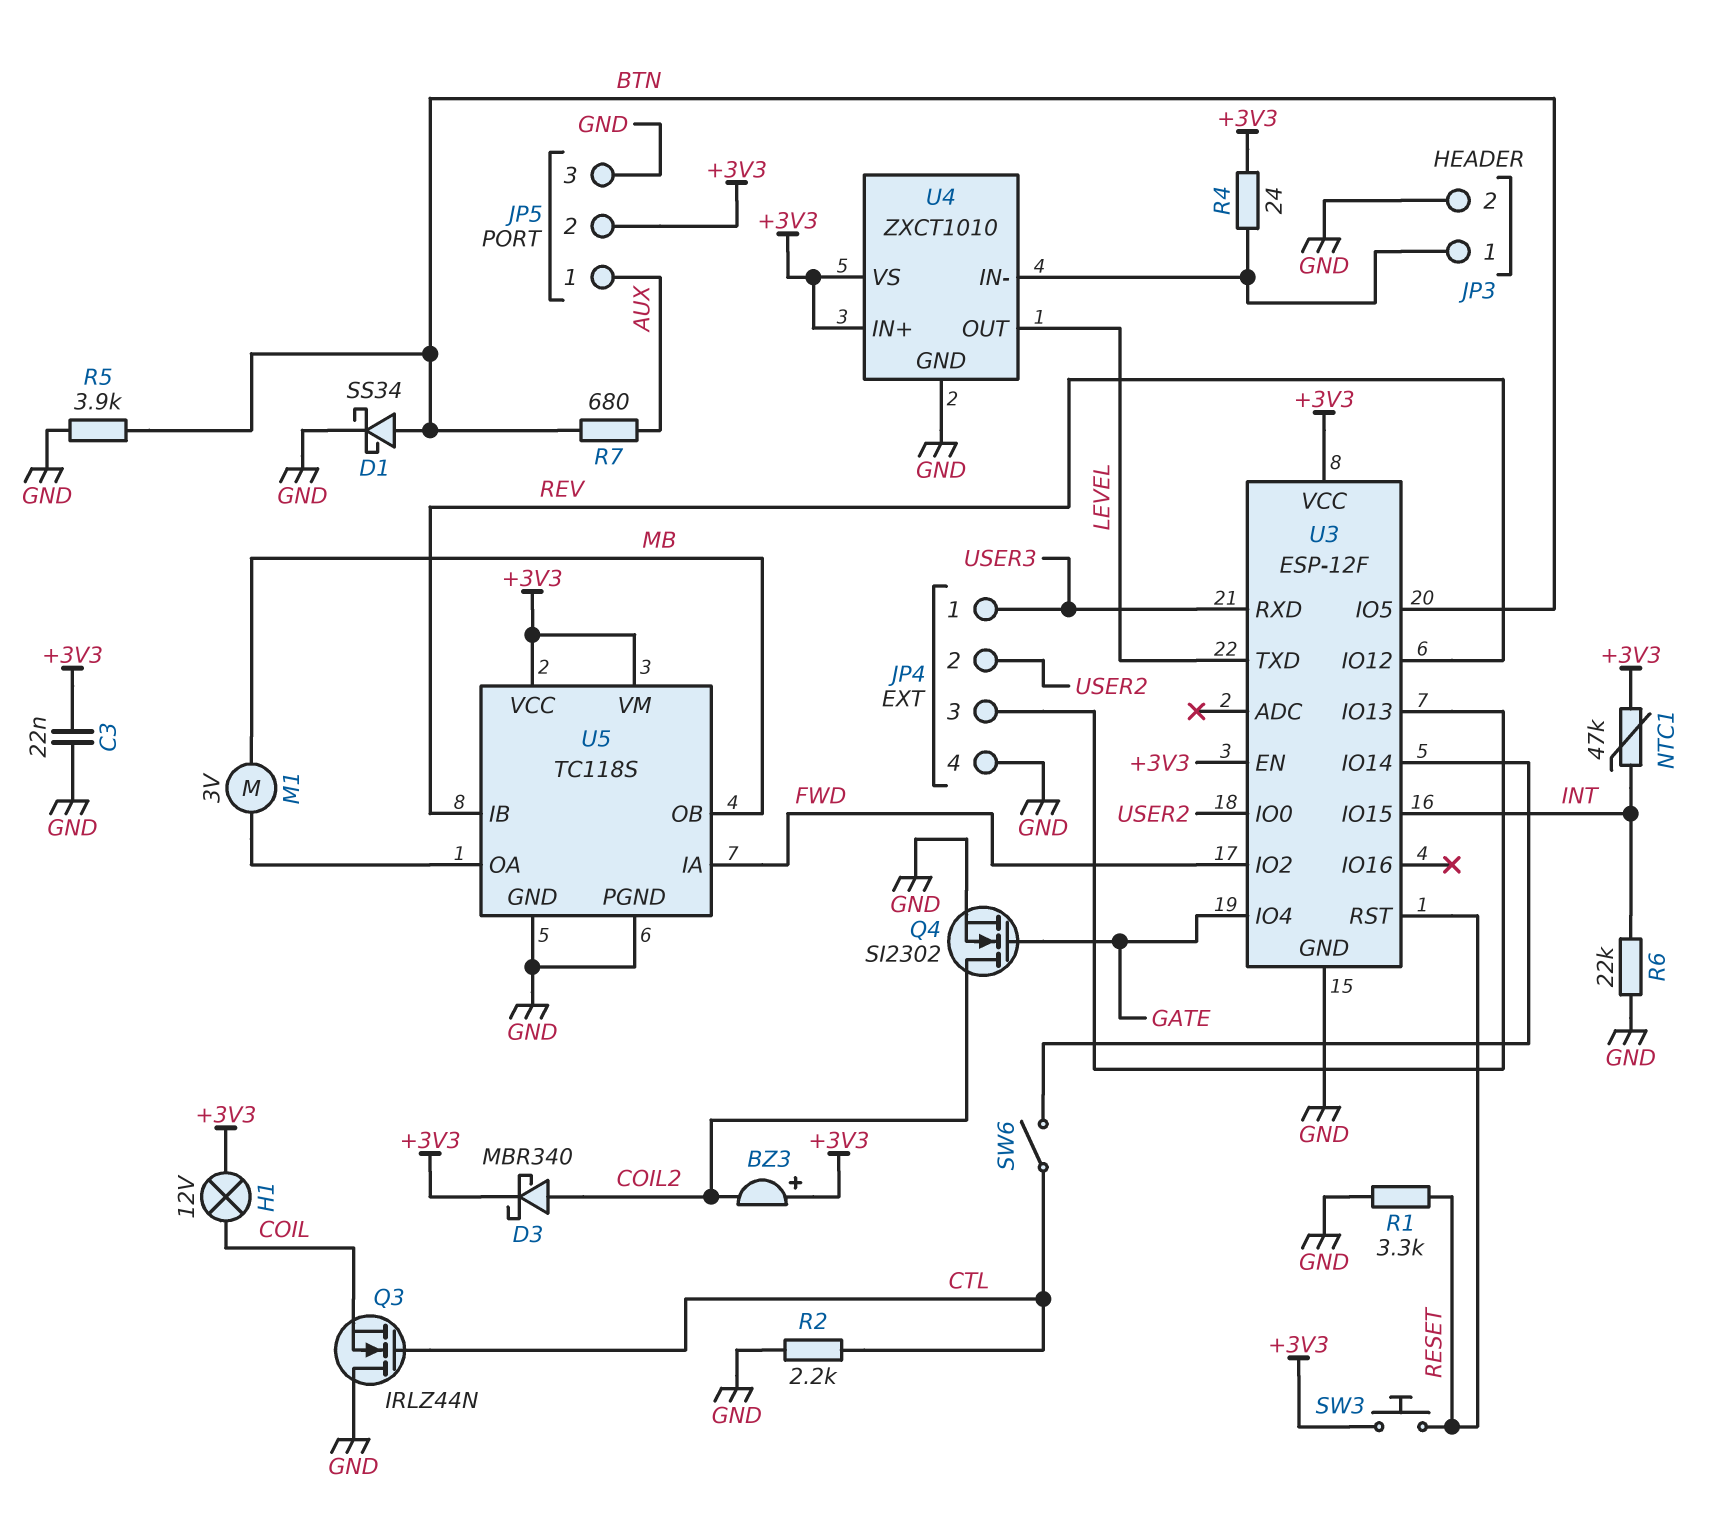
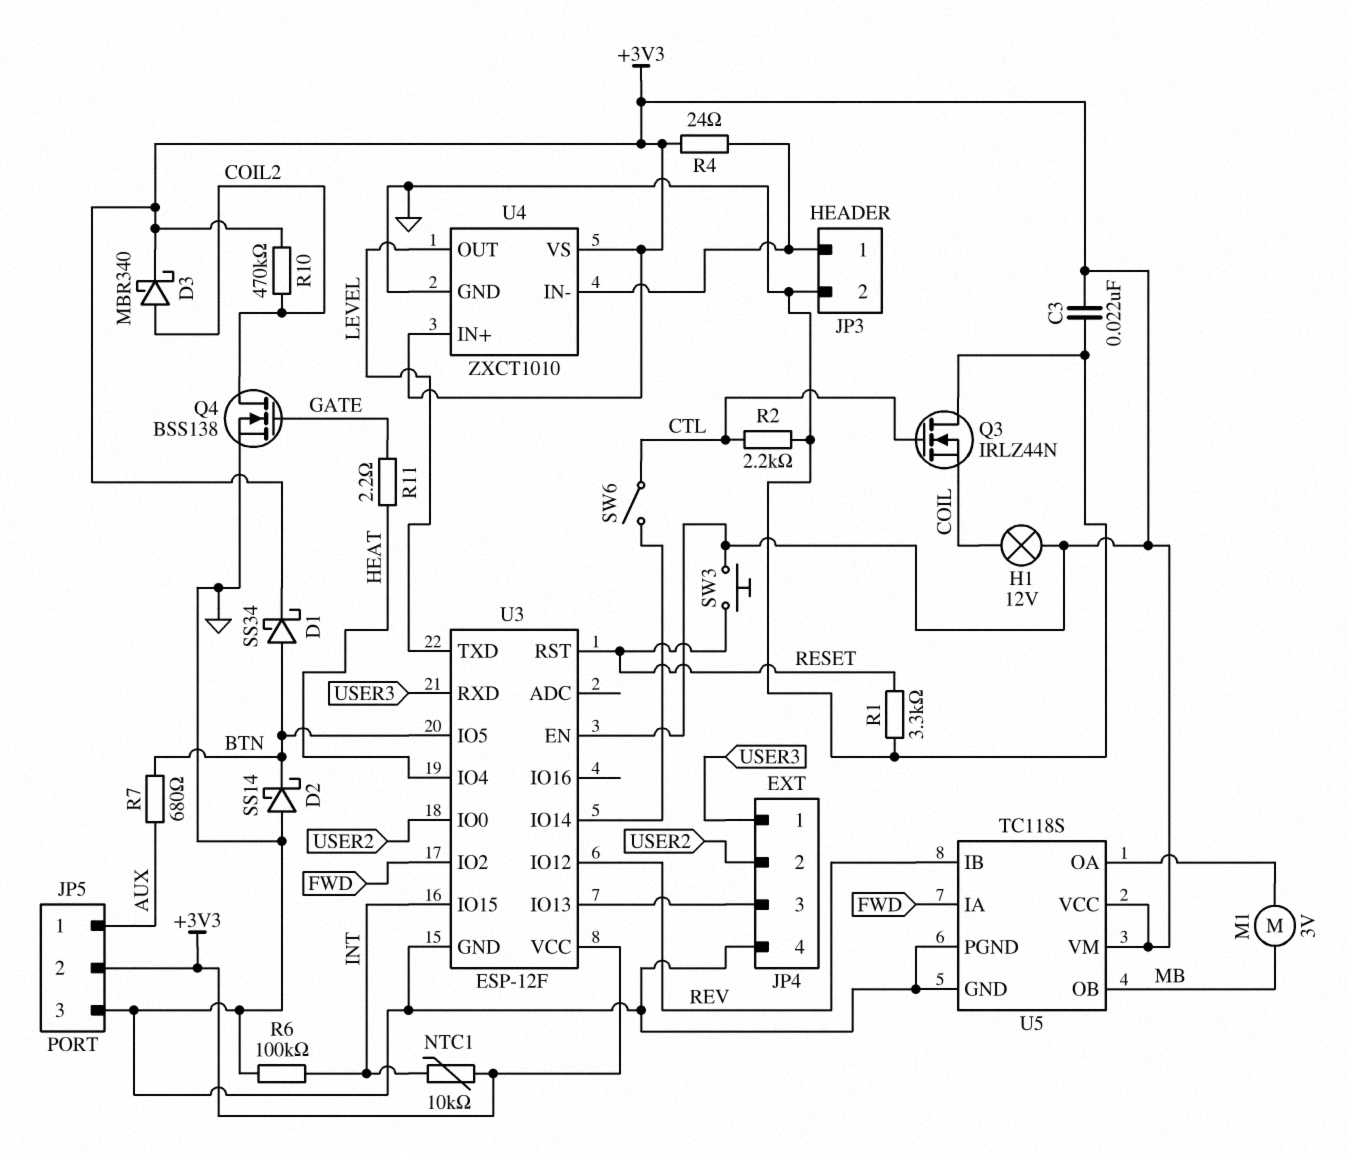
BZ3: buzzer (plus +3V3, minus COIL2) -> none
D1: schottky SS34 (A BTN, K GND) -> schottky SS34 (A BTN, K +3V3)
D2: none -> schottky SS14 (A GND, K BTN)
NTC1: 47k (+3V3, INT) -> 10k (+3V3, INT)
Q4: NMOS SI2302 (G GATE, D COIL2, S GND) -> NMOS BSS138 (G GATE, D COIL2, S GND)
R5: 3.9k (BTN, GND) -> none
R6: 22k (GND, INT) -> 100k (GND, INT)
R10: none -> 470k (+3V3, COIL2)
R11: none -> 2.2 (GATE, HEAT)
U3 pin IO4: GATE -> HEAT

